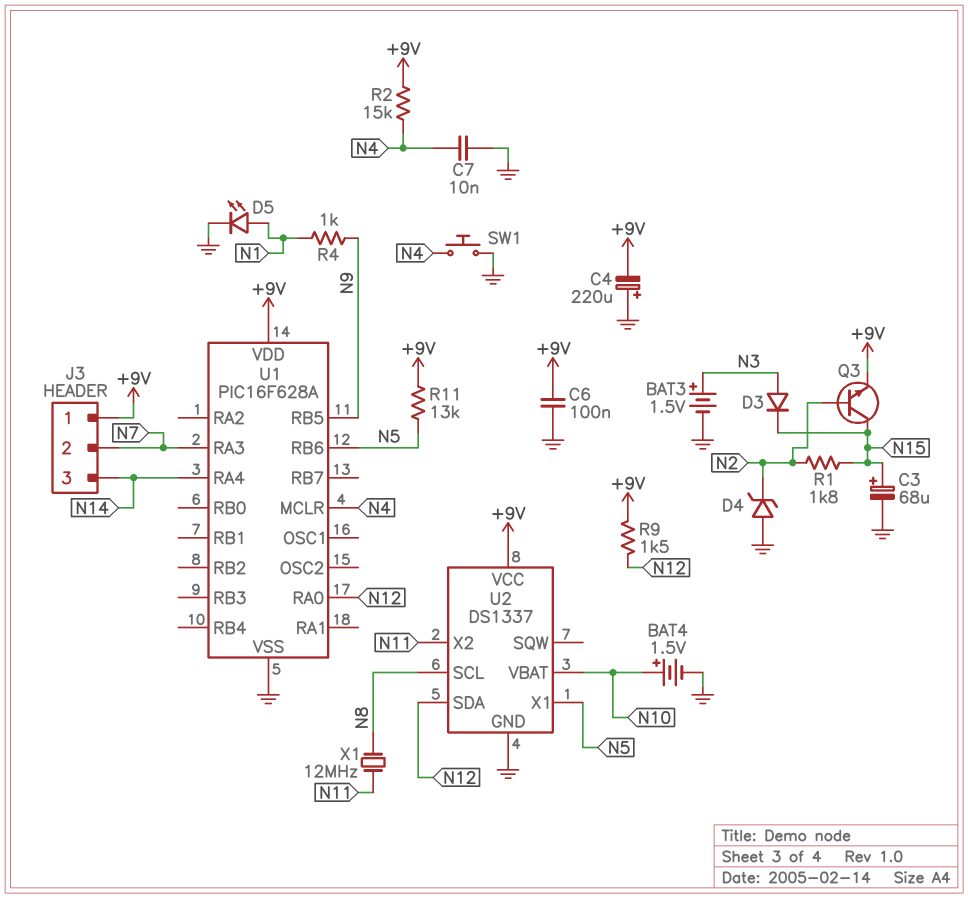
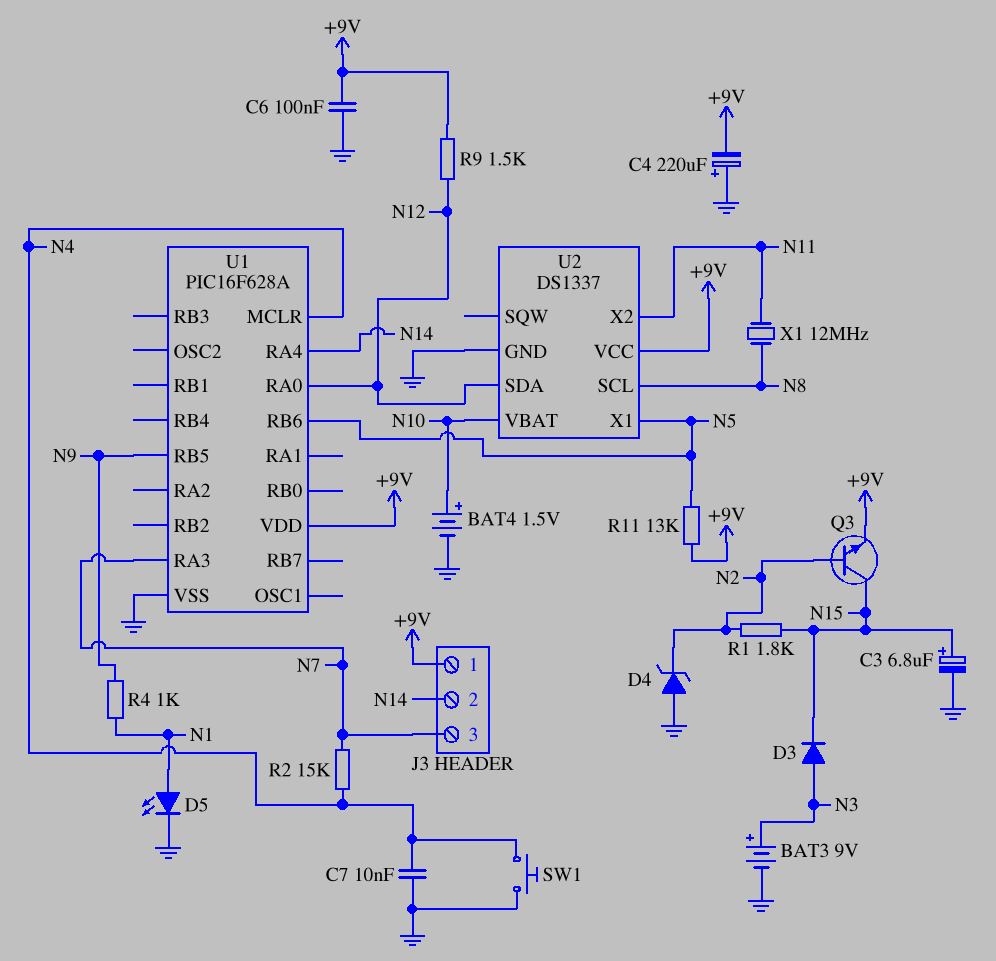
BAT3: 1.5V (plus N3, minus GND) -> 9V (plus N3, minus GND)
C3: 68uF (plus N15, minus GND) -> 6.8uF (plus N15, minus GND)
J3 pin 2: N7 -> N14
J3 pin 3: N14 -> N7
R2: 15k (+9V, N4) -> 15k (N4, N7)

